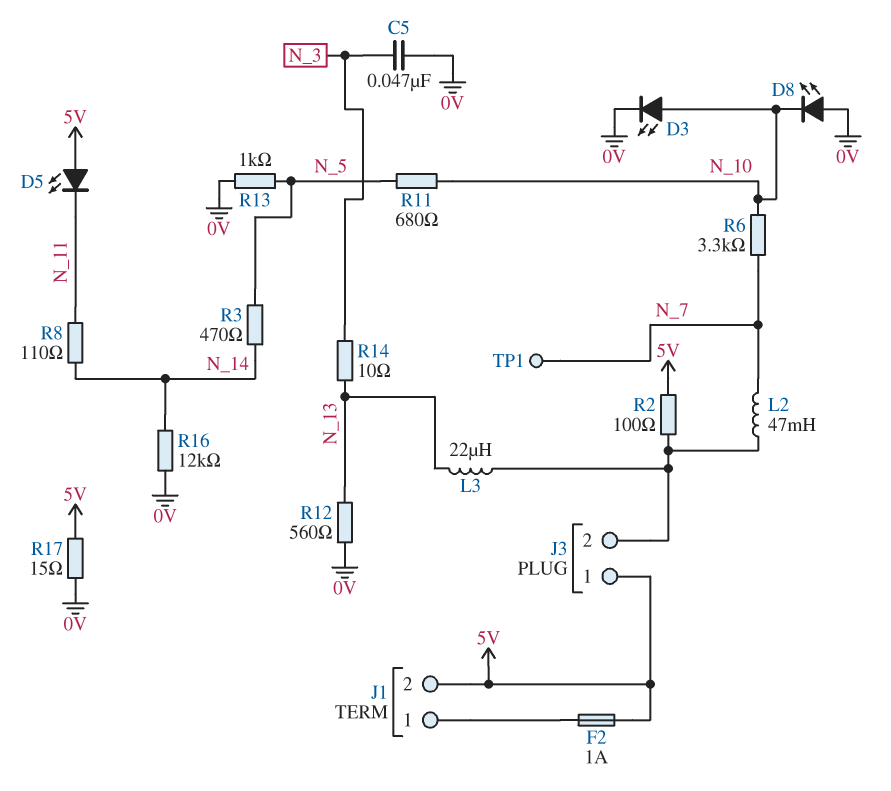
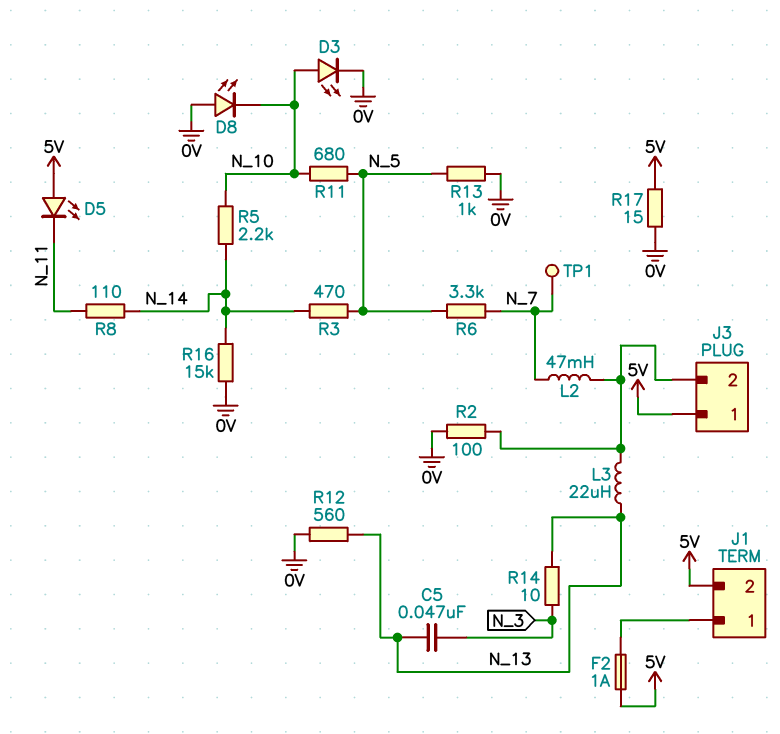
C5: 47nF (0V, N_3) -> 47nF (N_3, N_13)
R2: 100 (5V, J3/2) -> 100 (0V, J3/2)
R5: none -> 2.2k (N_10, N_14)
R6: 3.3k (N_7, N_10) -> 3.3k (N_5, N_7)
R16: 12k (0V, N_14) -> 15k (0V, N_14)

